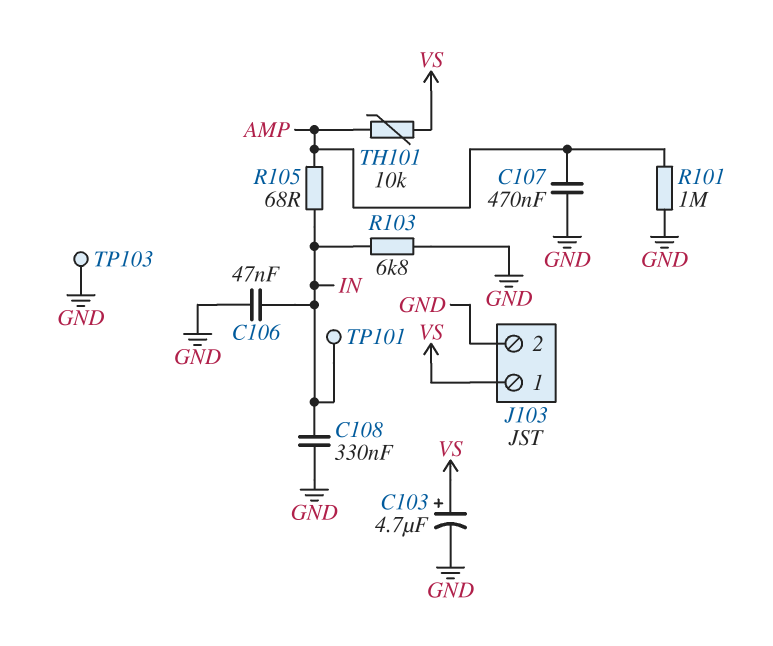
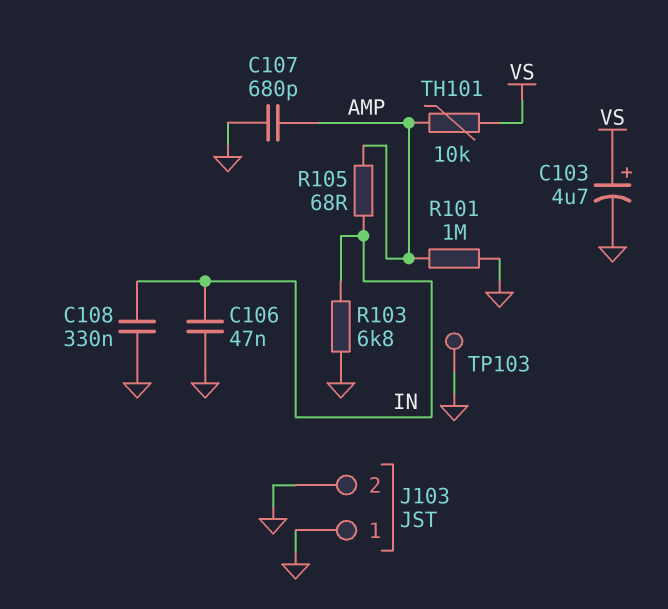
C107: 470nF (AMP, GND) -> 680pF (AMP, GND)
J103 pin 1: VS -> GND
TP101: test point (IN) -> none

